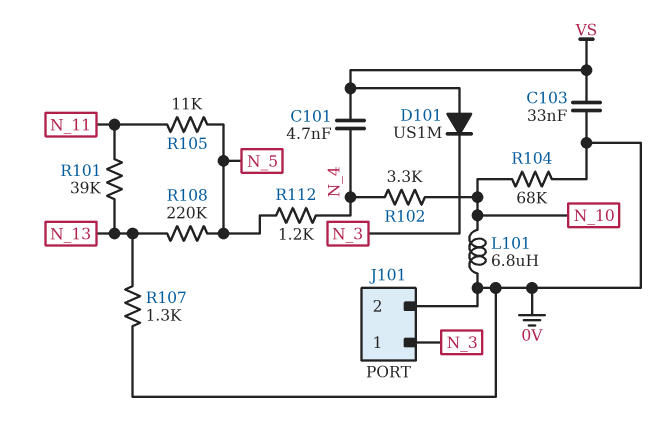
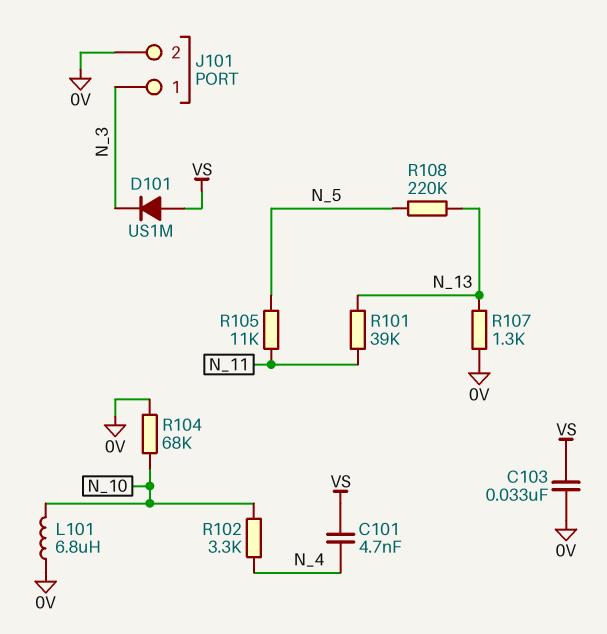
R112: 1.2k (N_4, N_5) -> none

